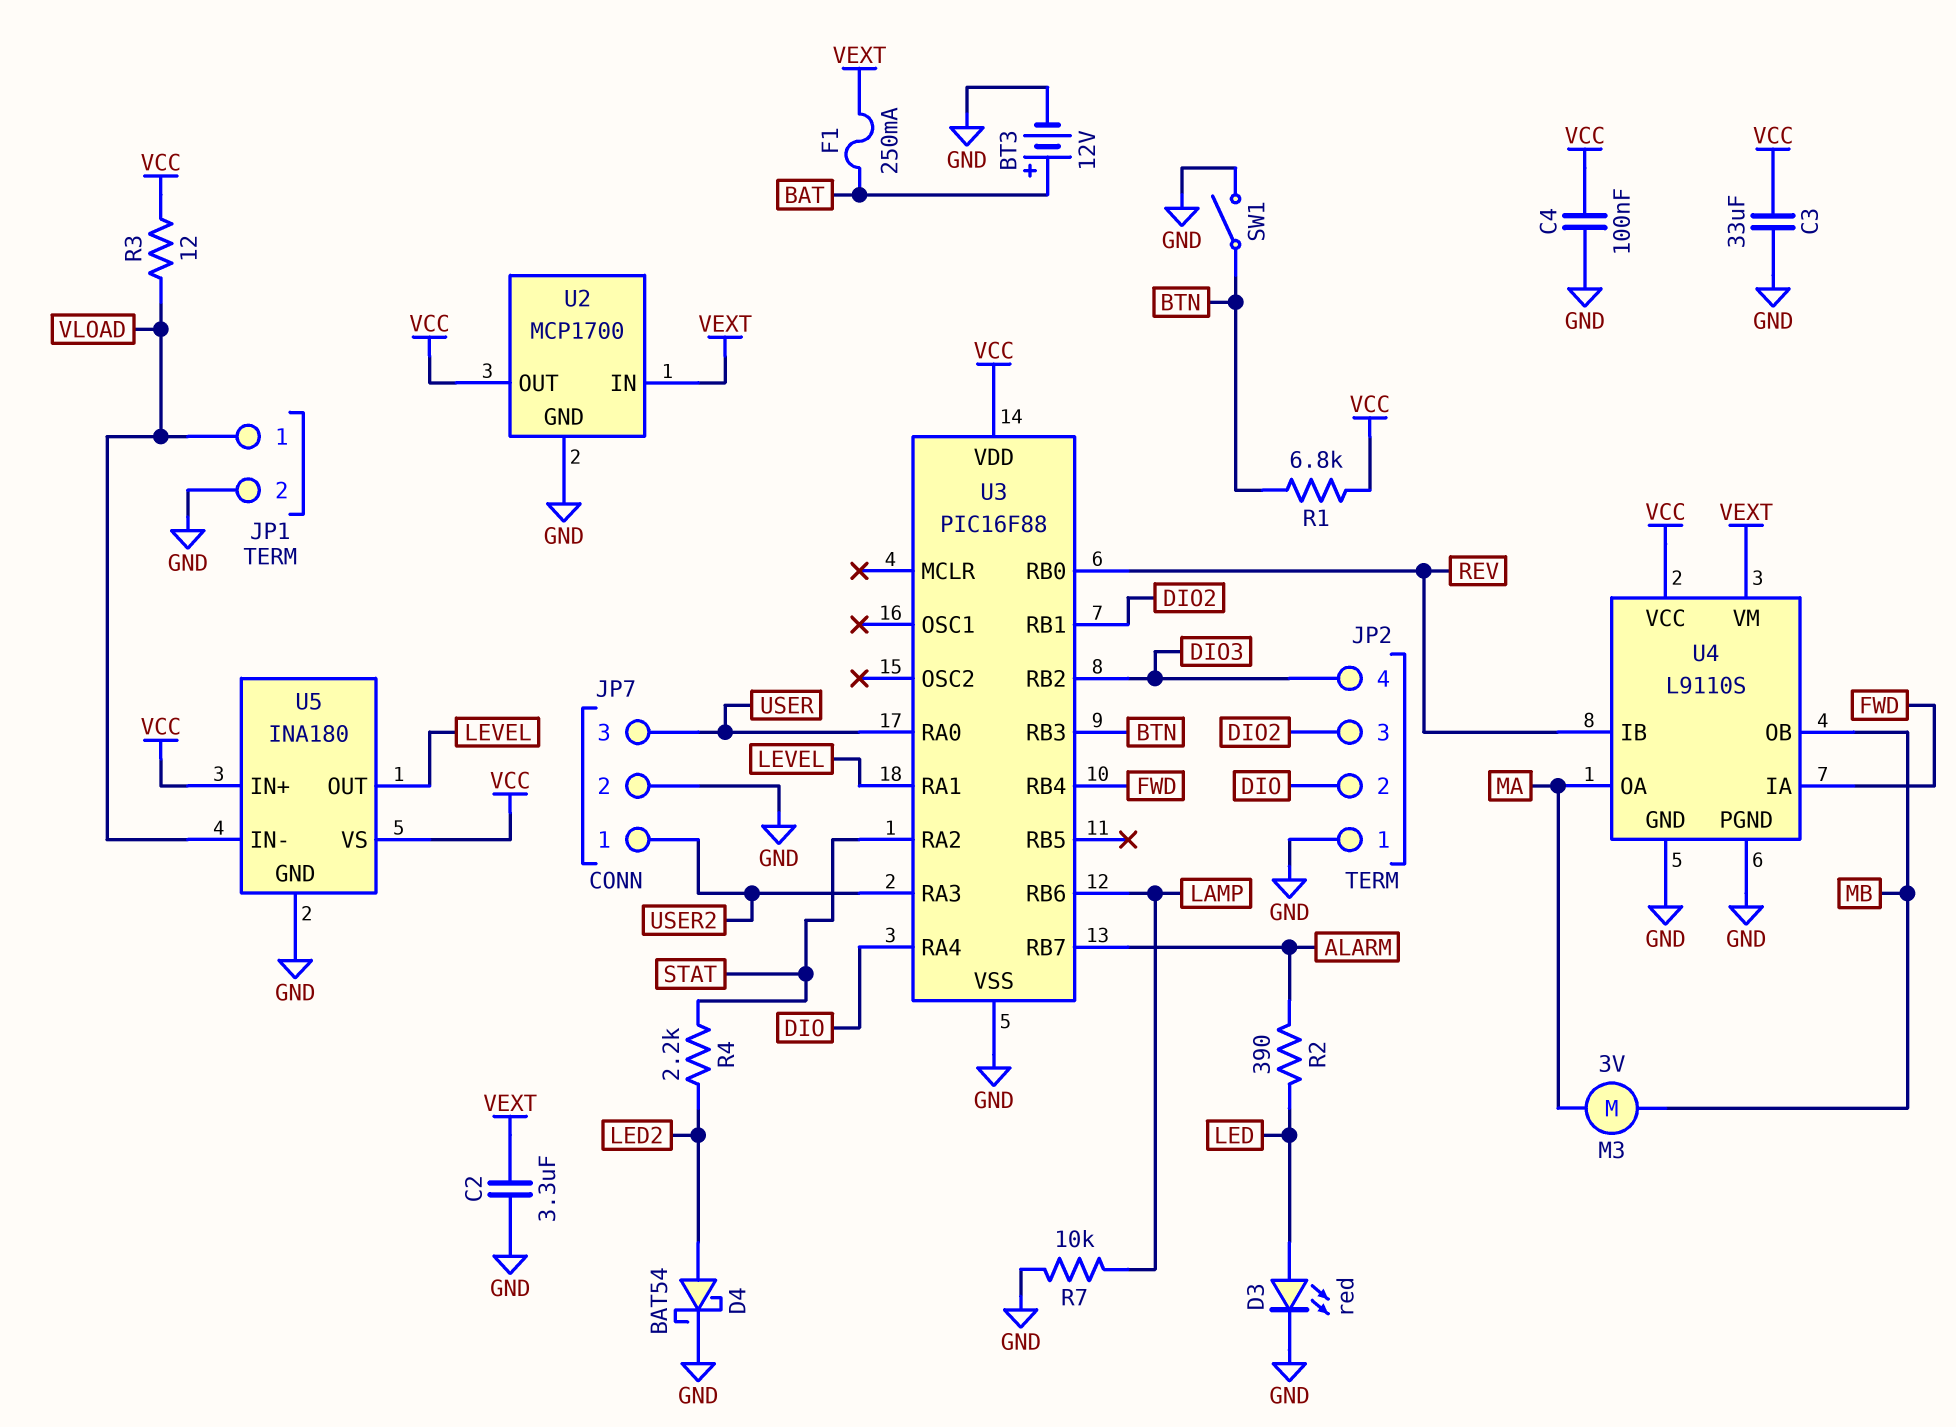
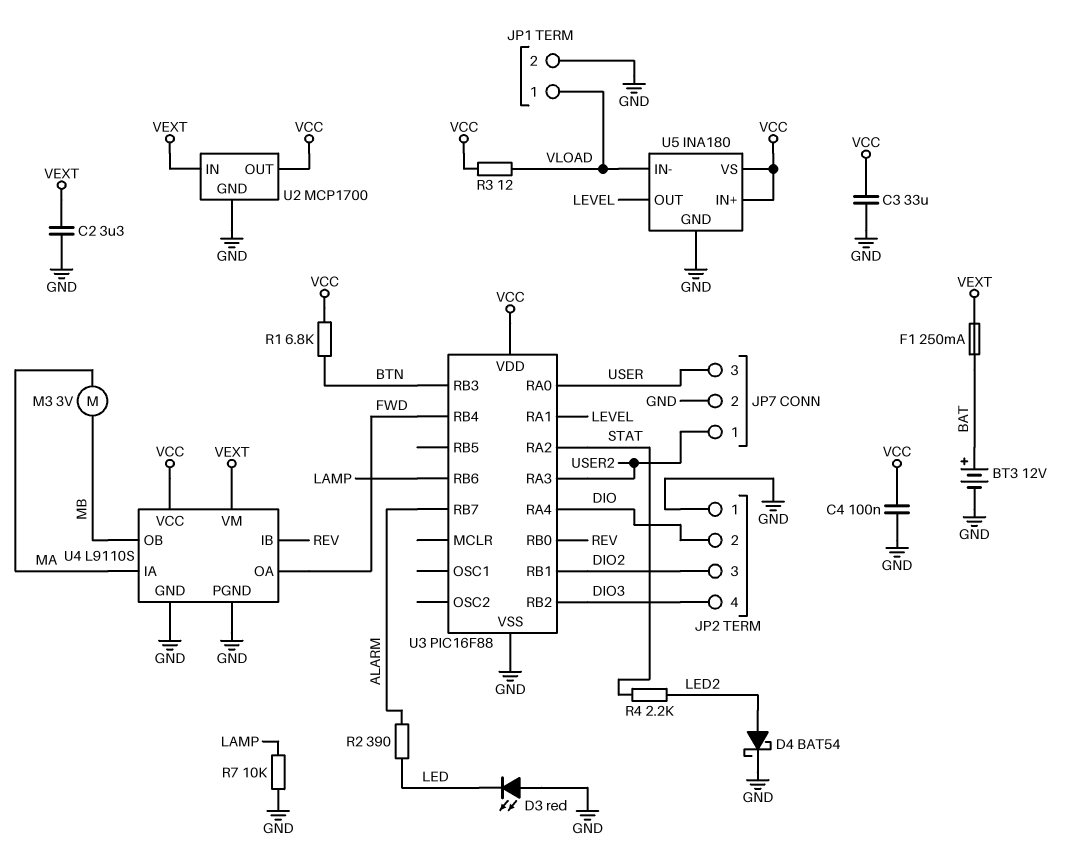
D3: LED red (A LED, K GND) -> LED red (A GND, K LED)
SW1: switch (BTN, GND) -> none
U4 pin IA: FWD -> MA
U4 pin OA: MA -> FWD

